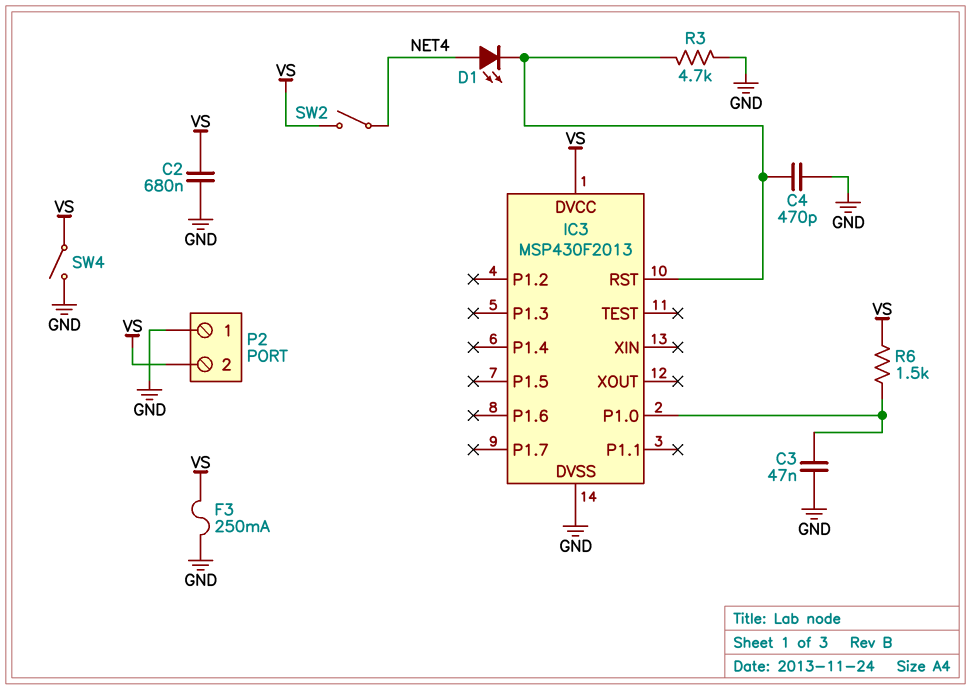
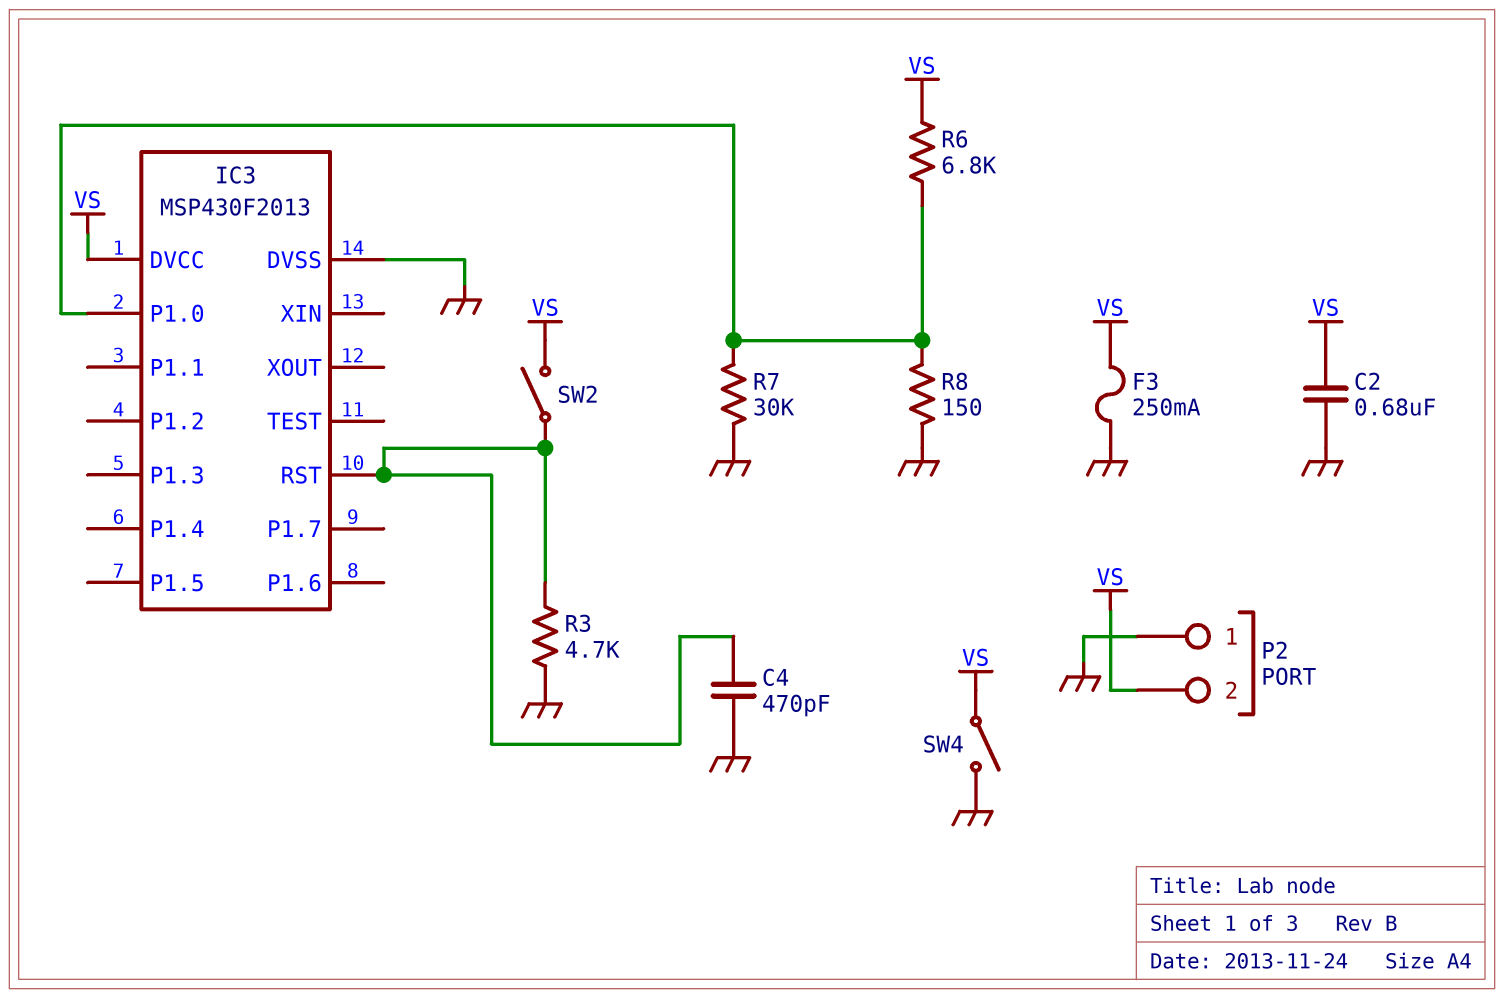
C3: 47nF (GND, IC3/P1.0) -> none
D1: LED (A NET4, K IC3/RST) -> none
R6: 1.5k (IC3/P1.0, VS) -> 6.8k (IC3/P1.0, VS)
R7: none -> 30k (GND, IC3/P1.0)
R8: none -> 150 (GND, IC3/P1.0)
SW2: switch (NET4, VS) -> switch (IC3/RST, VS)

